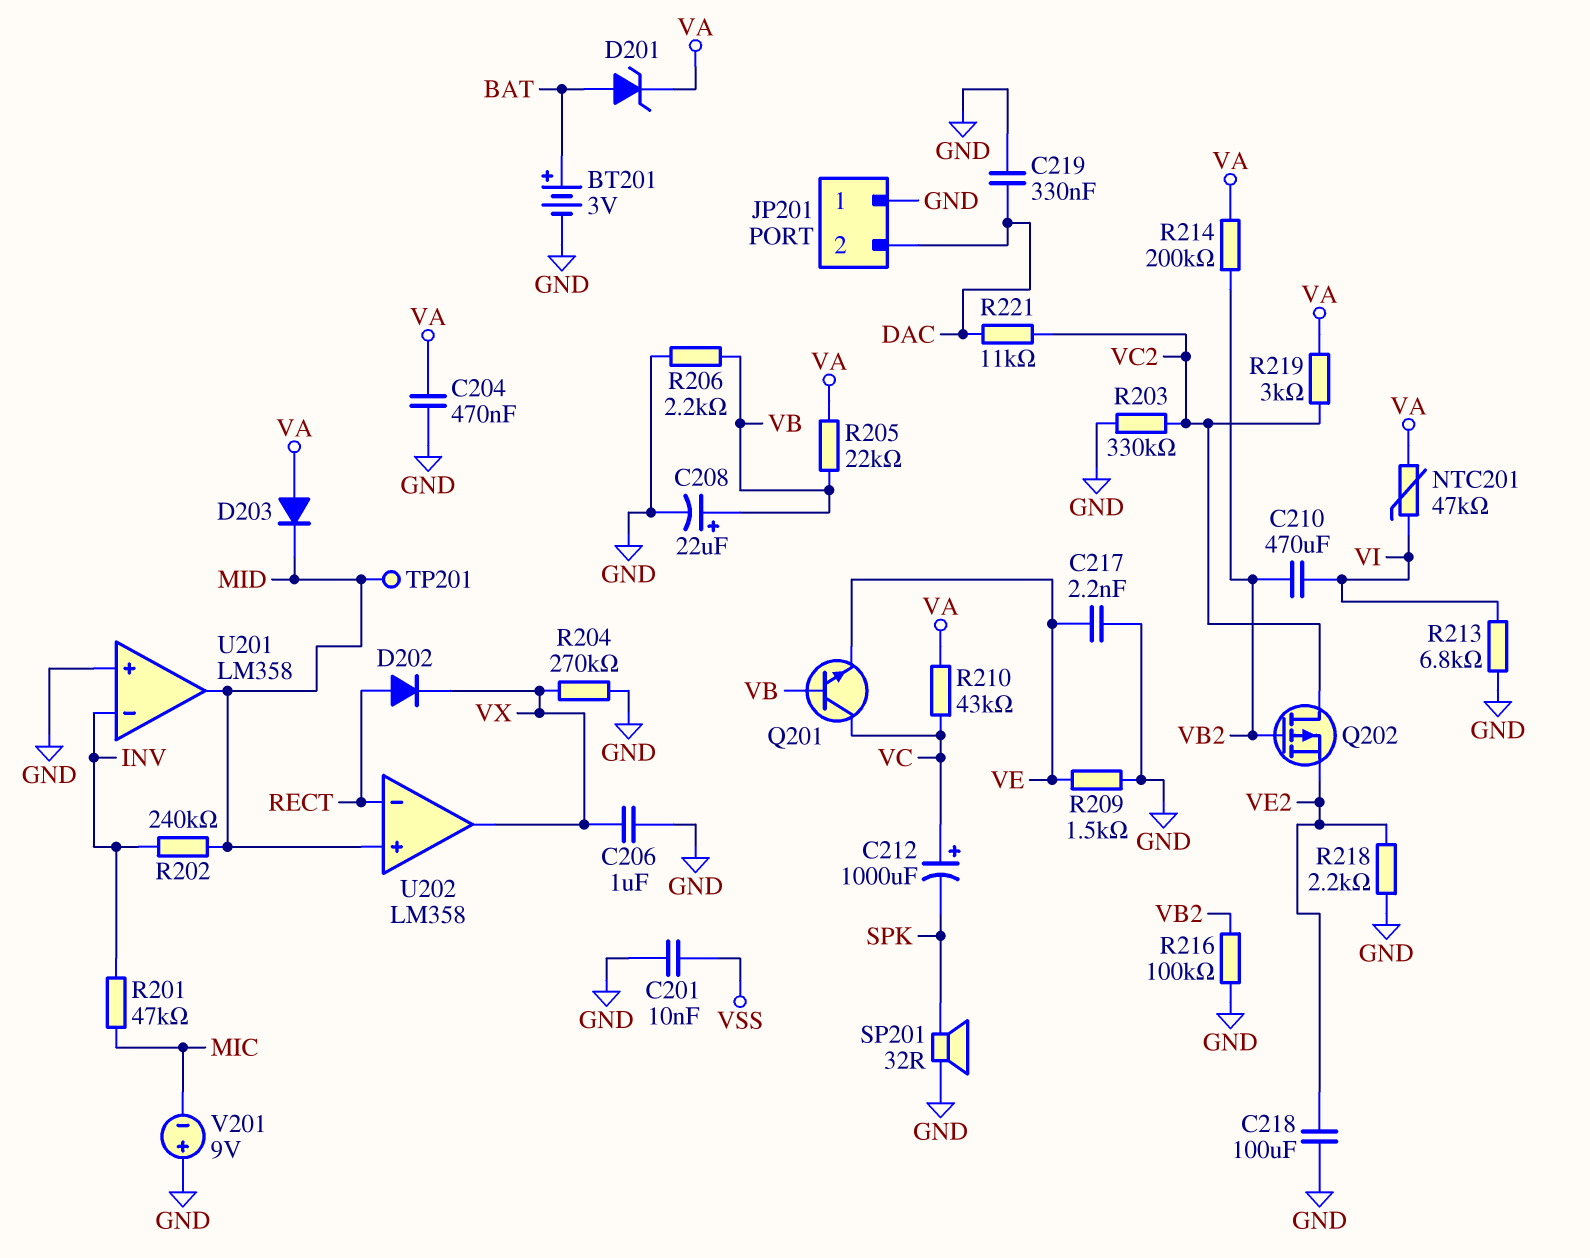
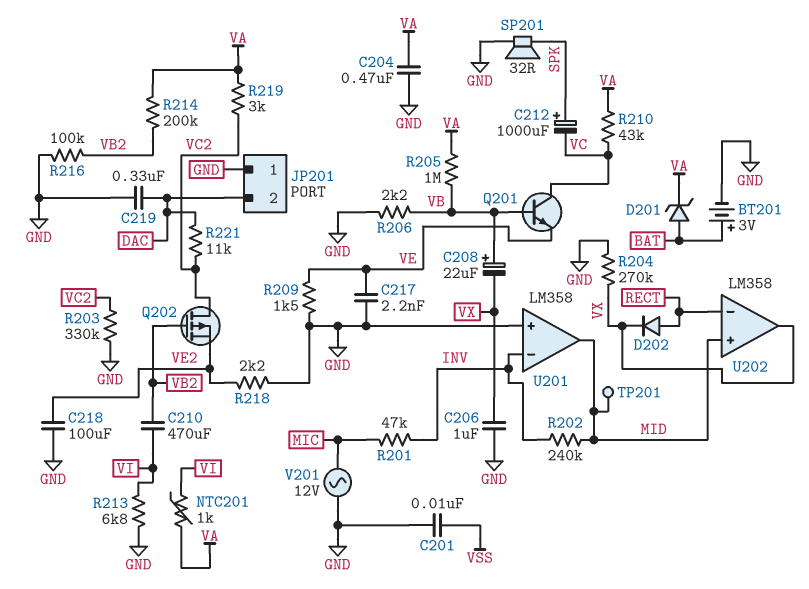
C208: 22uF (plus VB, minus GND) -> 22uF (plus VB, minus VX)
C212: 1000uF (plus VC, minus SPK) -> 1000uF (plus SPK, minus VC)
D203: diode (A VA, K MID) -> none
NTC201: 47k (VA, VI) -> 1k (VA, VI)
R205: 22k (VA, VB) -> 1M (VA, VB)
V201: 9V (plus GND, minus MIC) -> AC 12V (GND, MIC)

